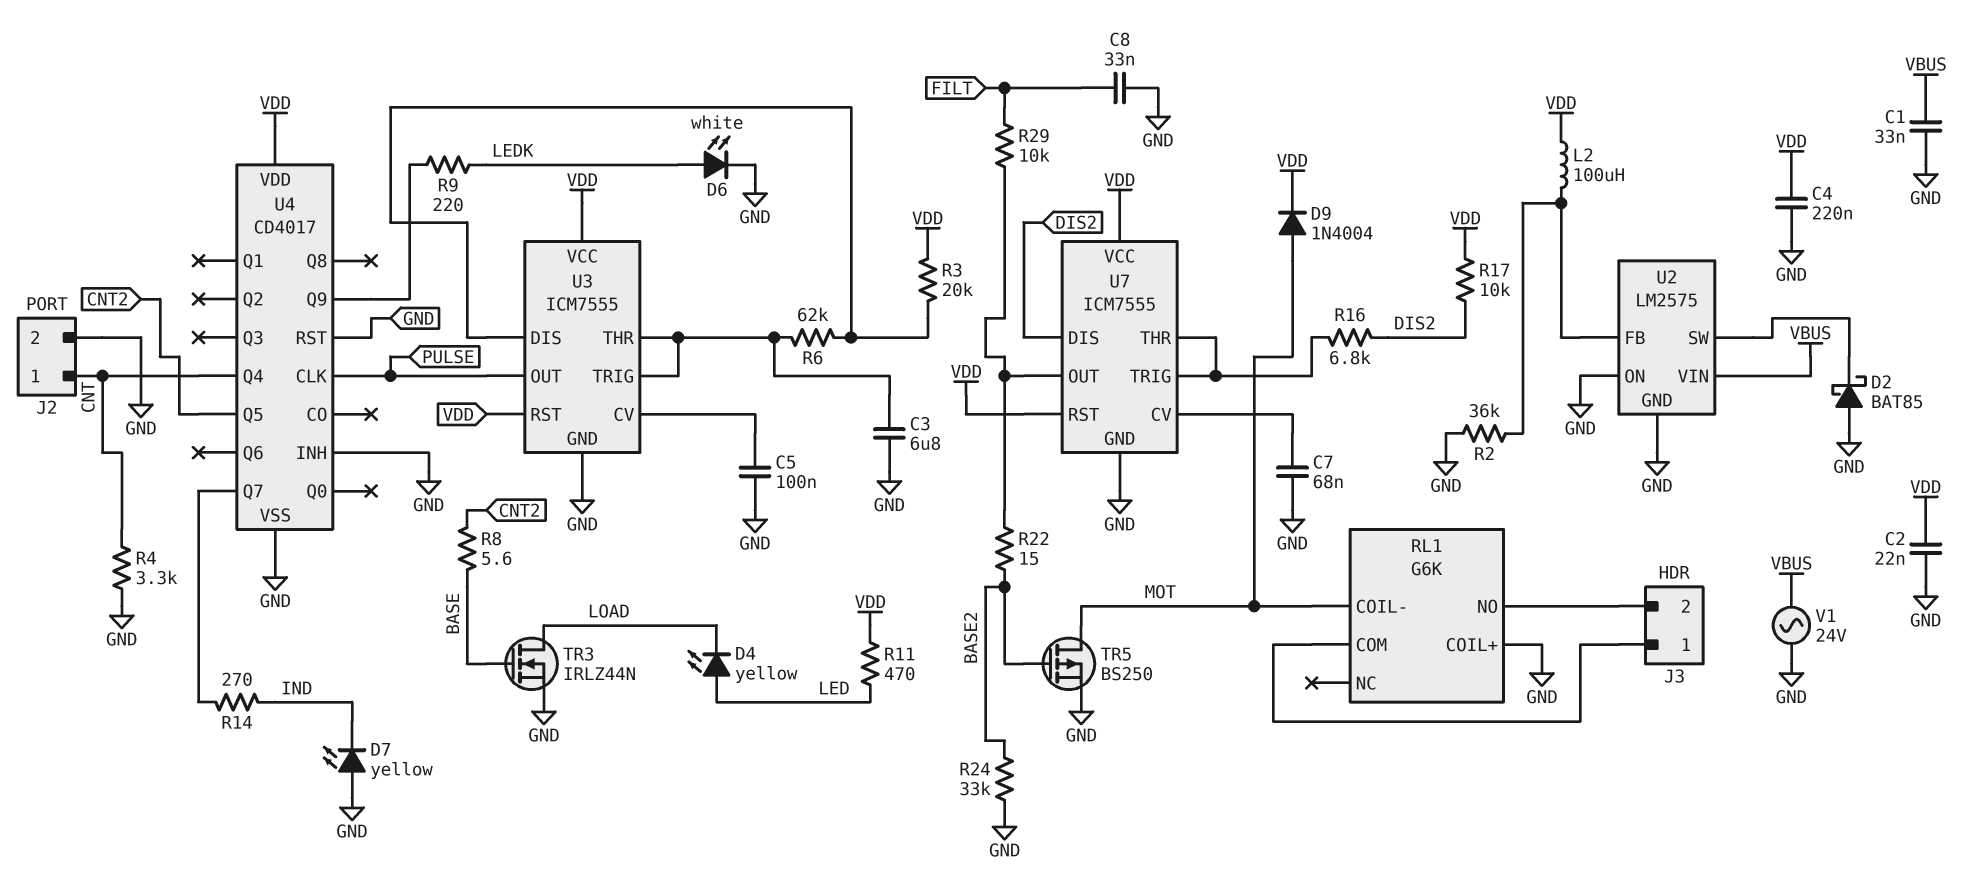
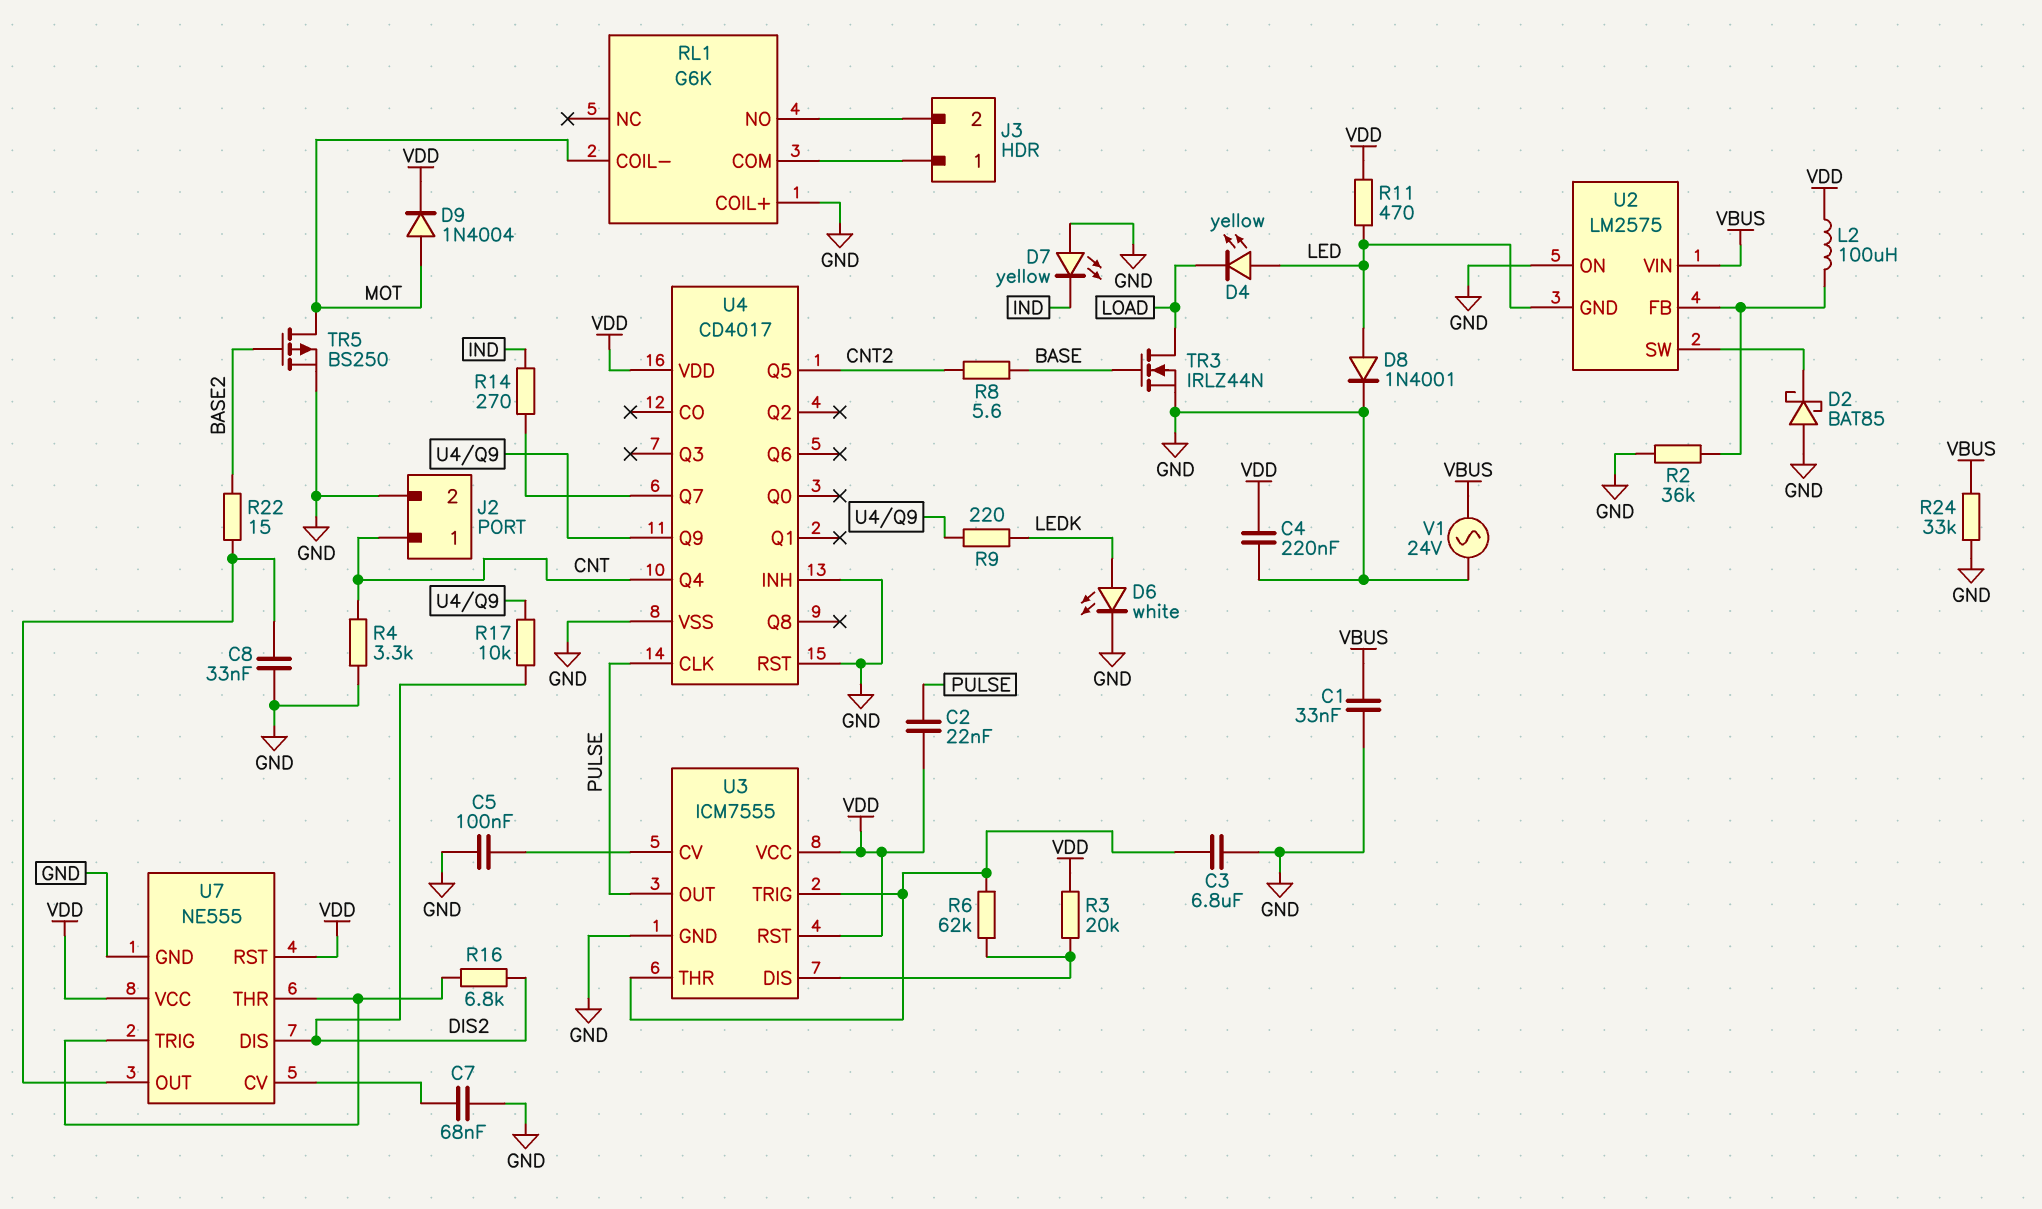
C2: 22nF (GND, VDD) -> 22nF (PULSE, VDD)
C8: 33nF (FILT, GND) -> 33nF (GND, U7/OUT)
D8: none -> diode 1N4001 (A LED, K GND)
R17: 10k (DIS2, VDD) -> 10k (DIS2, U4/Q9)
R24: 33k (BASE2, GND) -> 33k (GND, VBUS)
R29: 10k (FILT, U7/OUT) -> none
U2 pin GND: GND -> LED
U7: ICM7555 -> NE555

